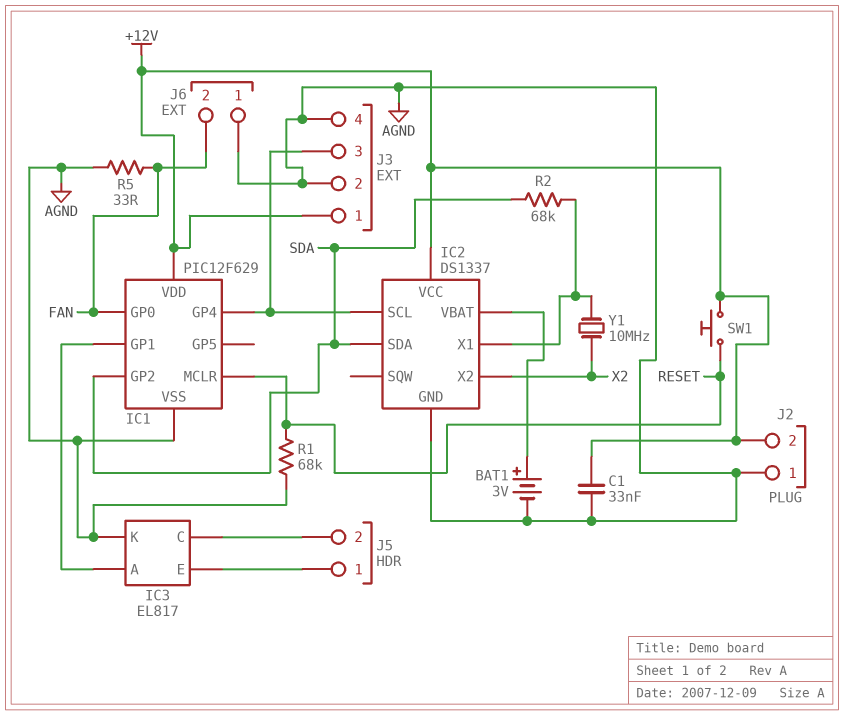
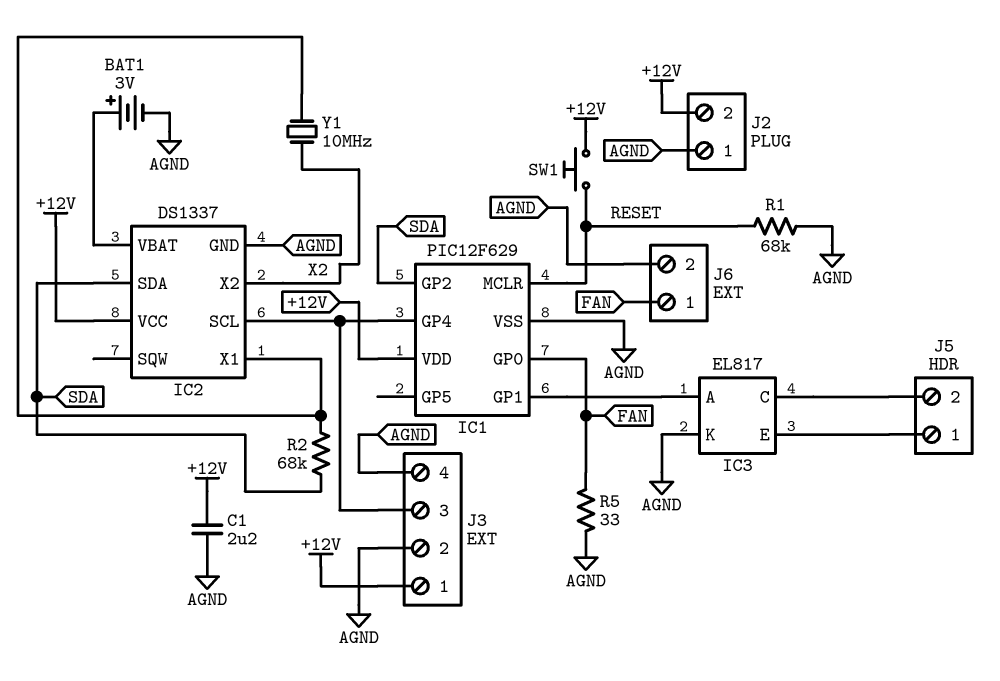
C1: 33nF (+12V, AGND) -> 2.2uF (+12V, AGND)
J6 pin 1: AGND -> FAN
J6 pin 2: FAN -> AGND

